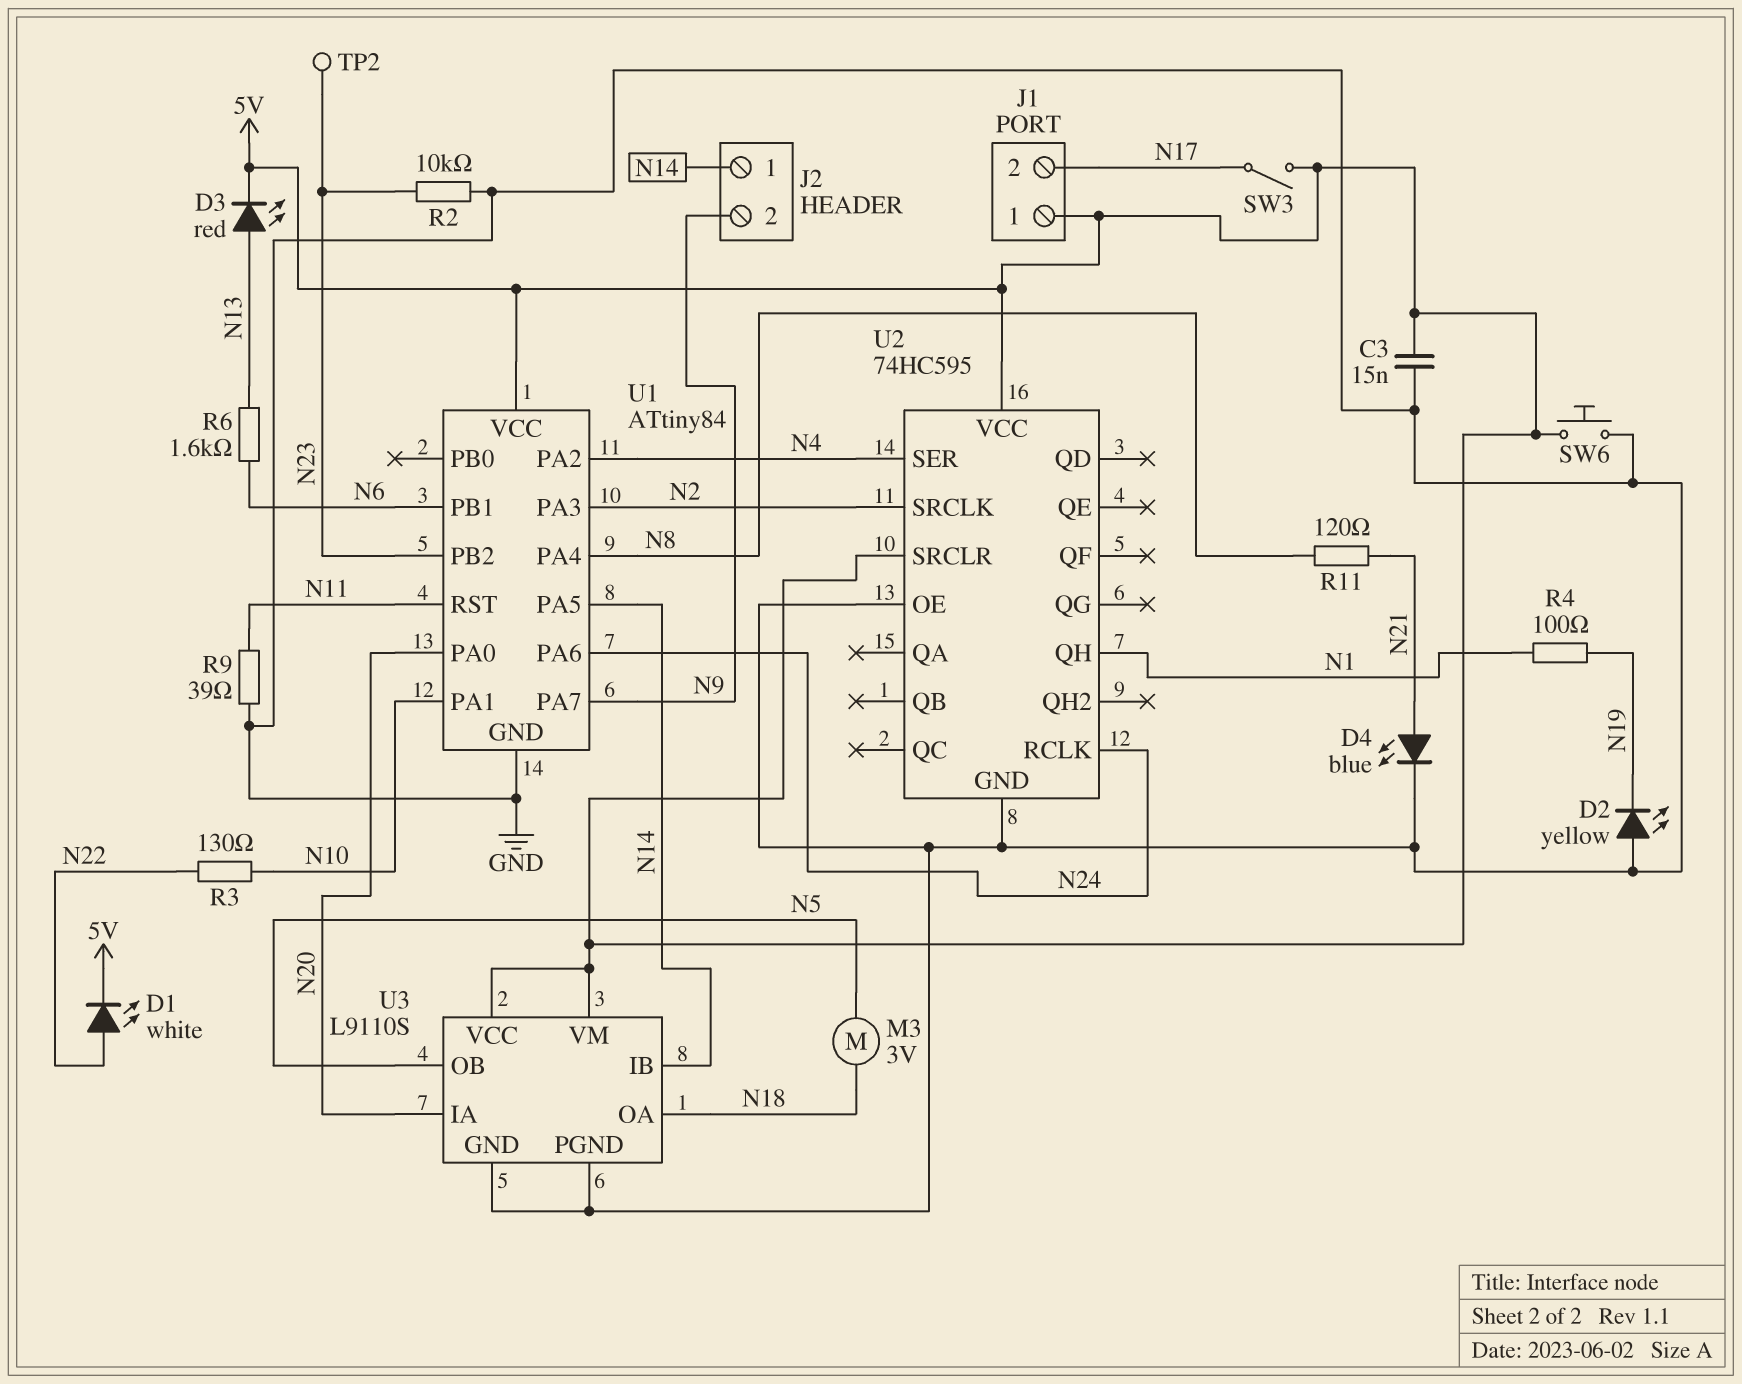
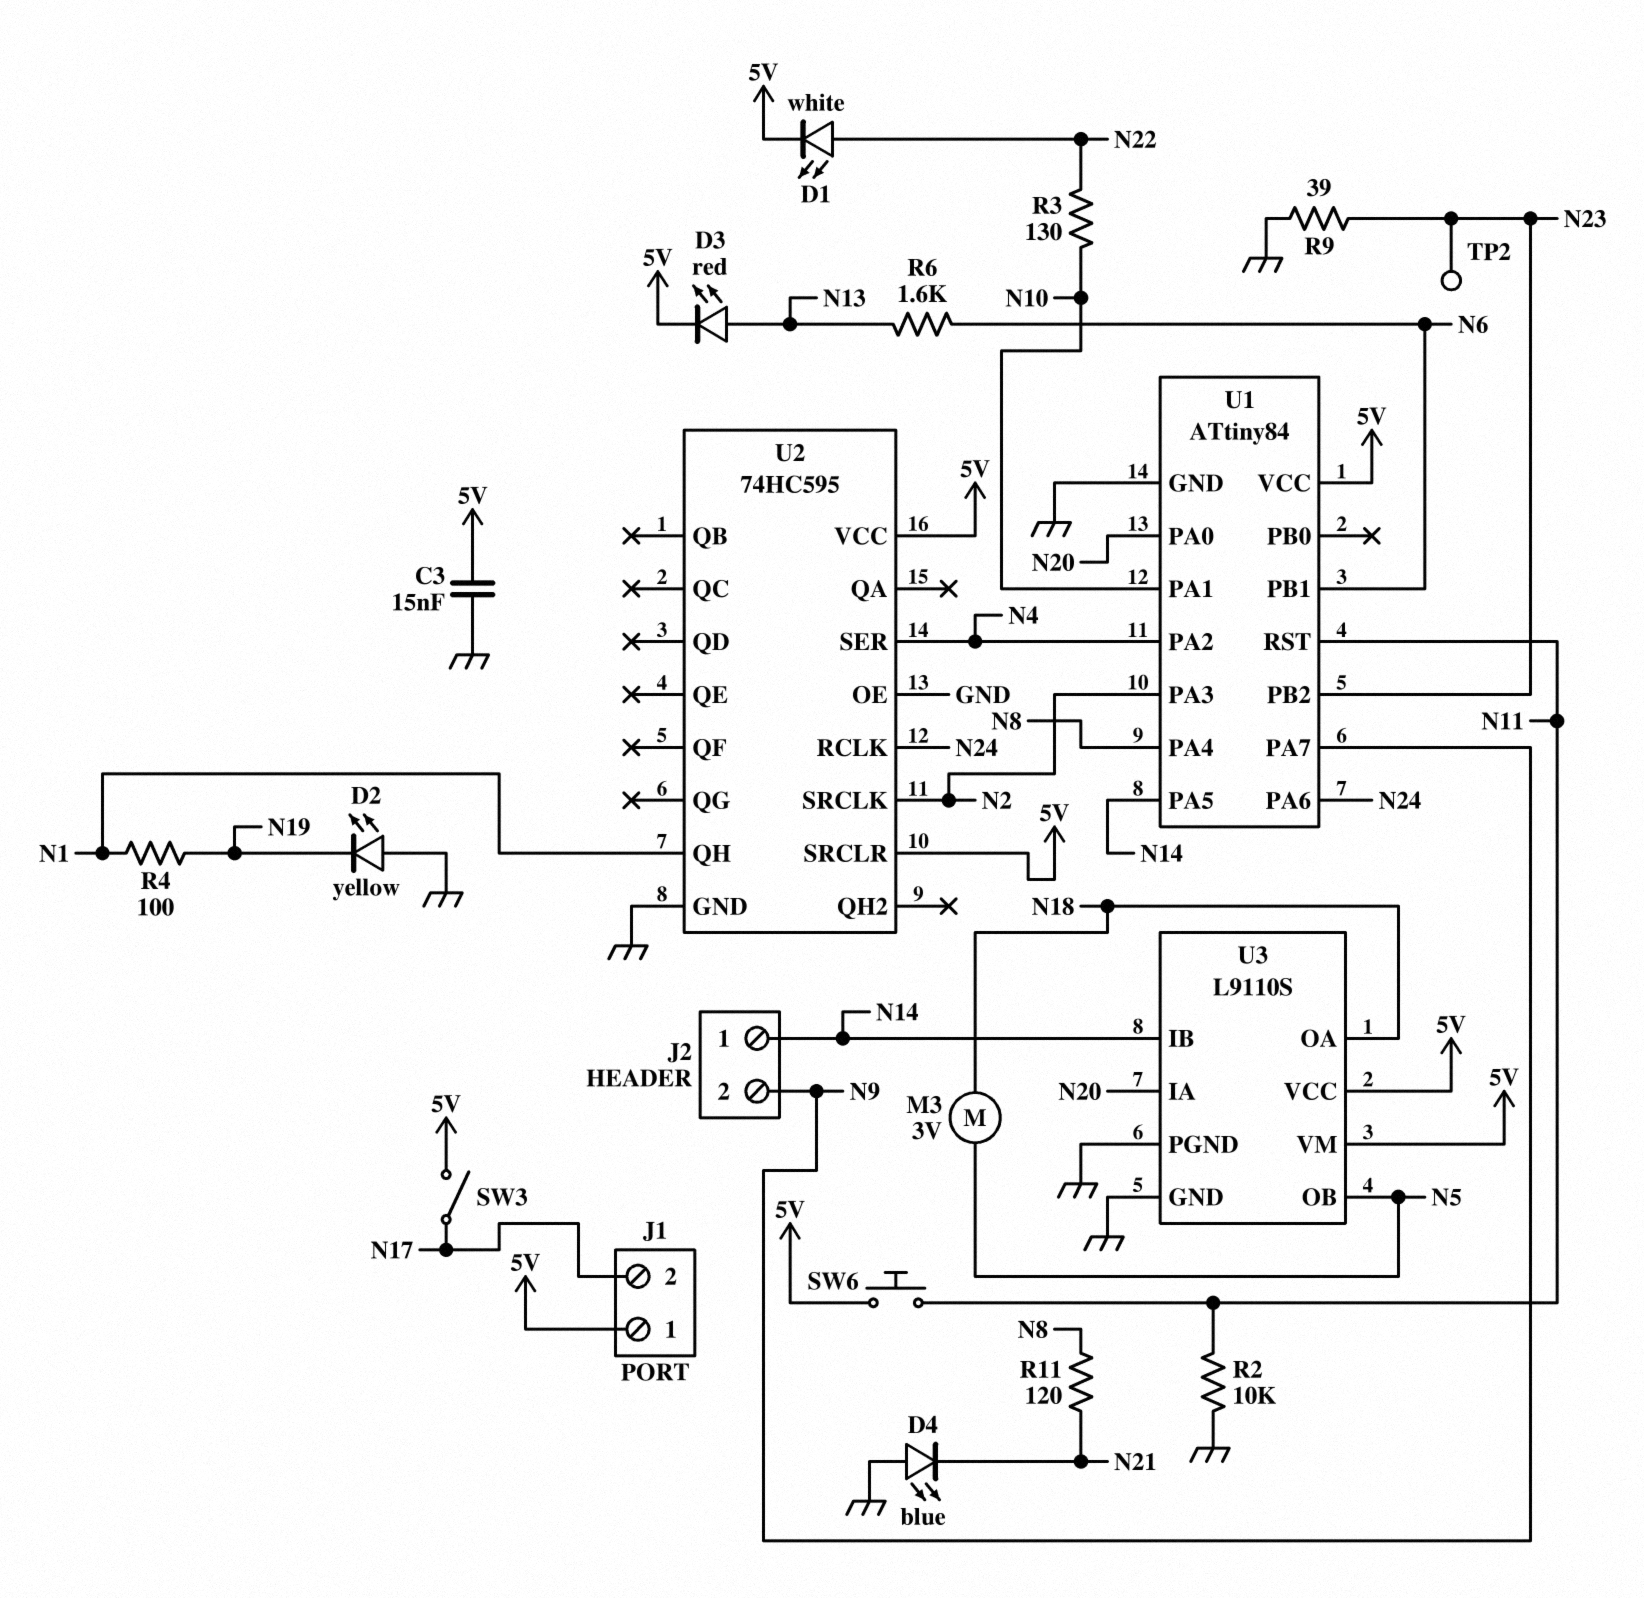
D4: LED blue (A N21, K GND) -> LED blue (A GND, K N21)
R2: 10k (GND, N23) -> 10k (GND, N11)
R9: 39 (GND, N11) -> 39 (GND, N23)
SW6: button (5V, GND) -> button (5V, N11)

